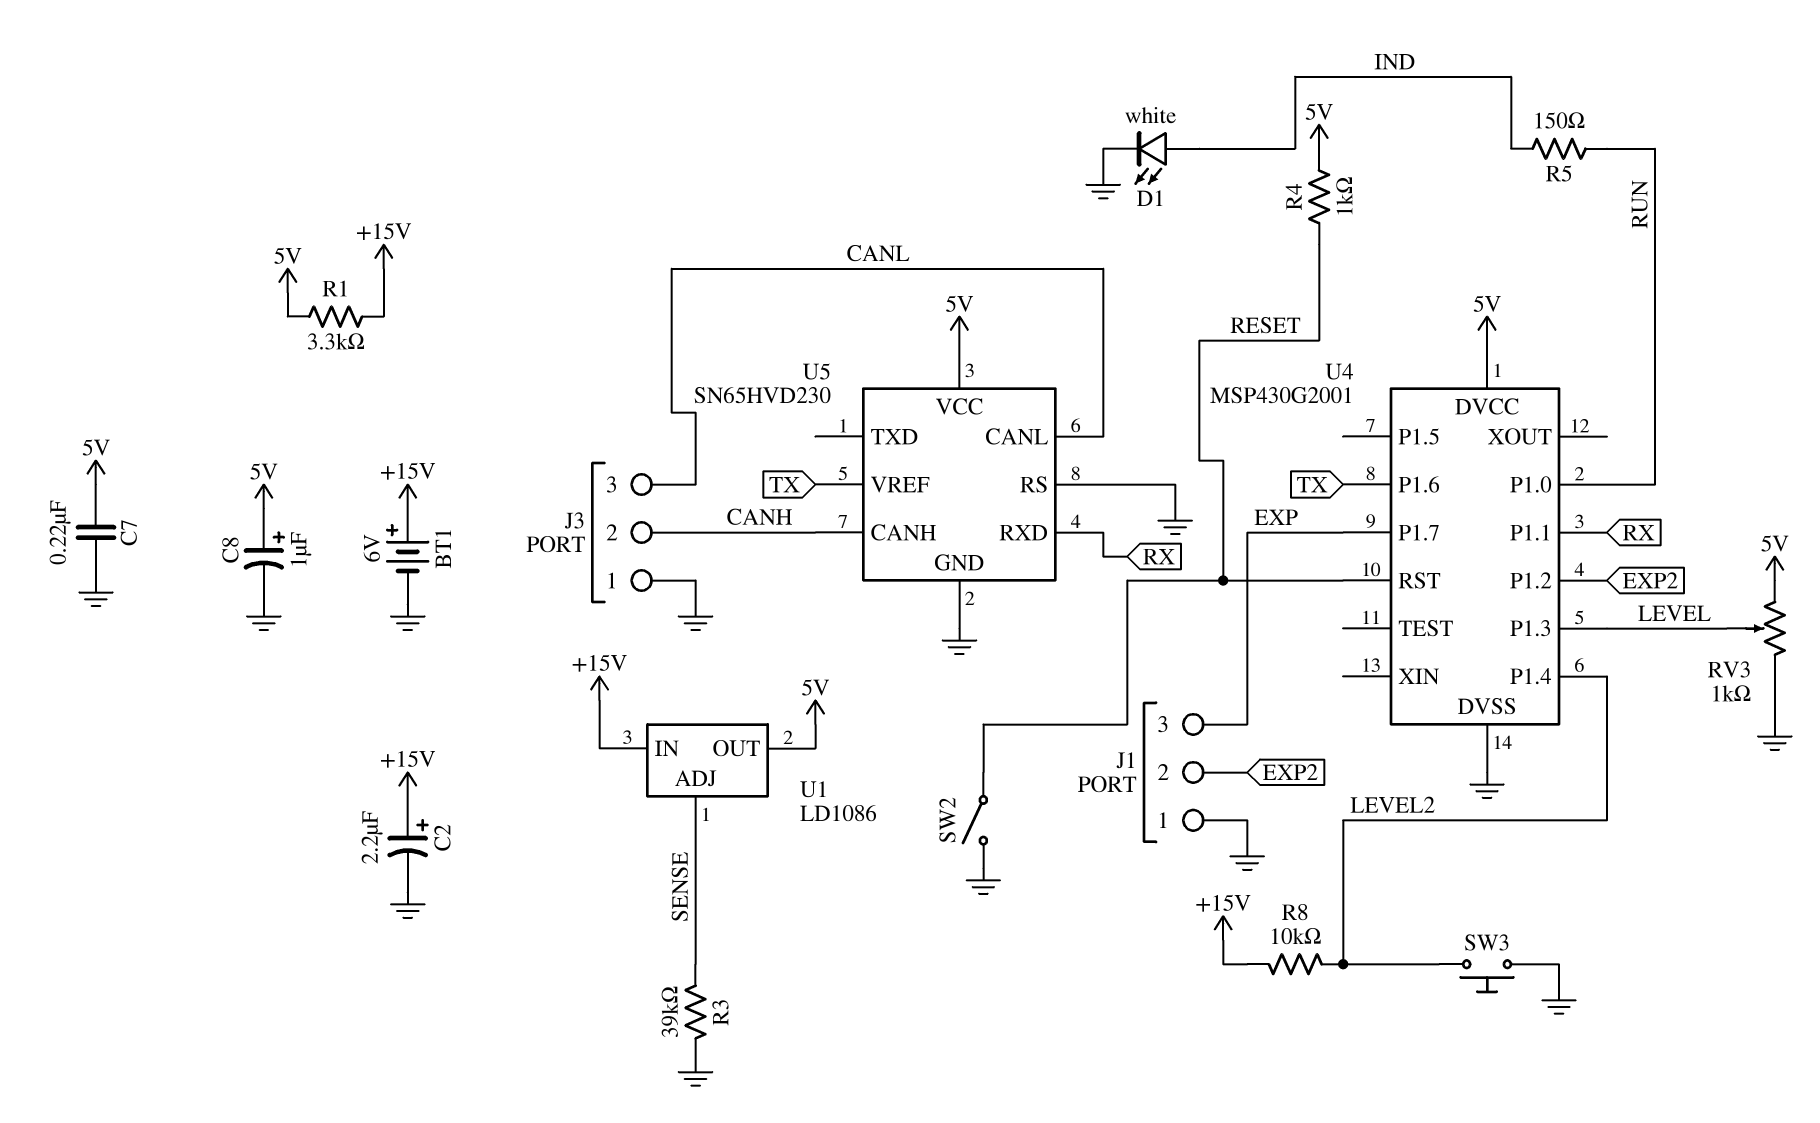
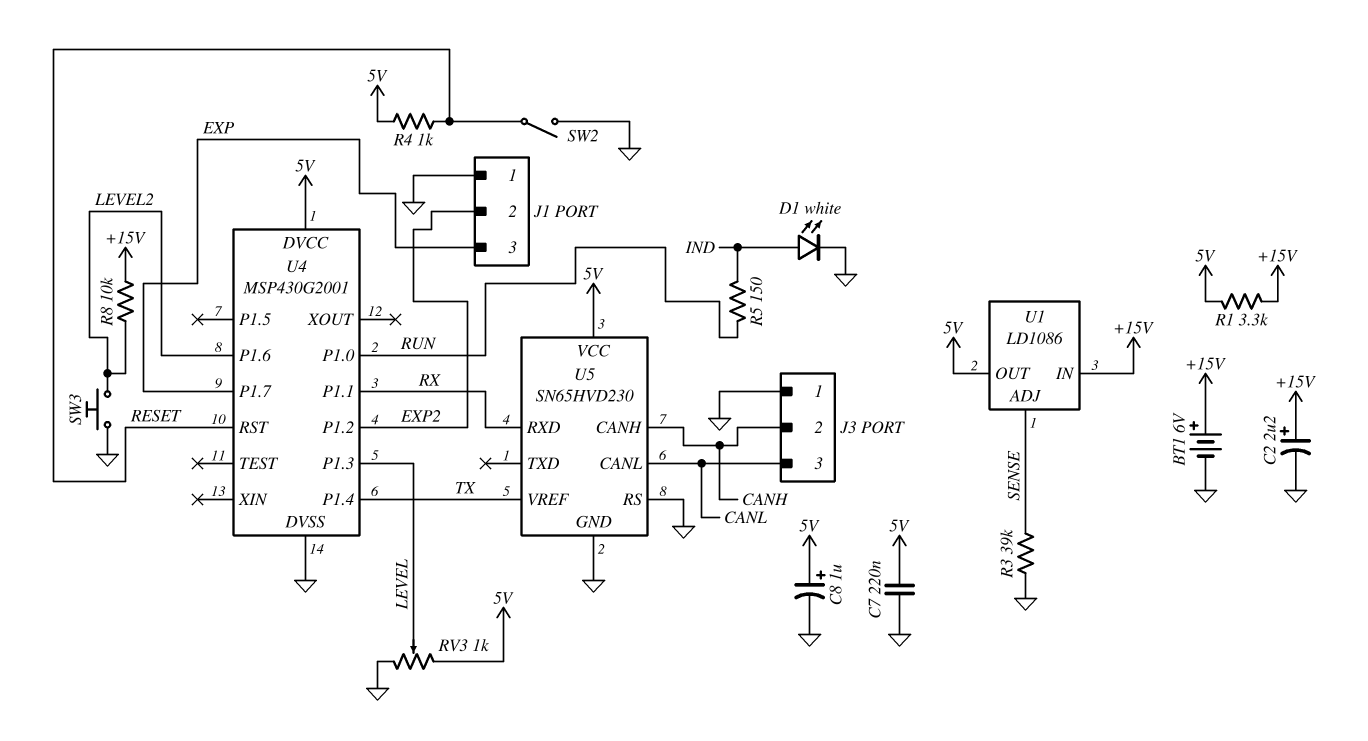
U4 pin P1.4: LEVEL2 -> TX
U4 pin P1.6: TX -> LEVEL2

